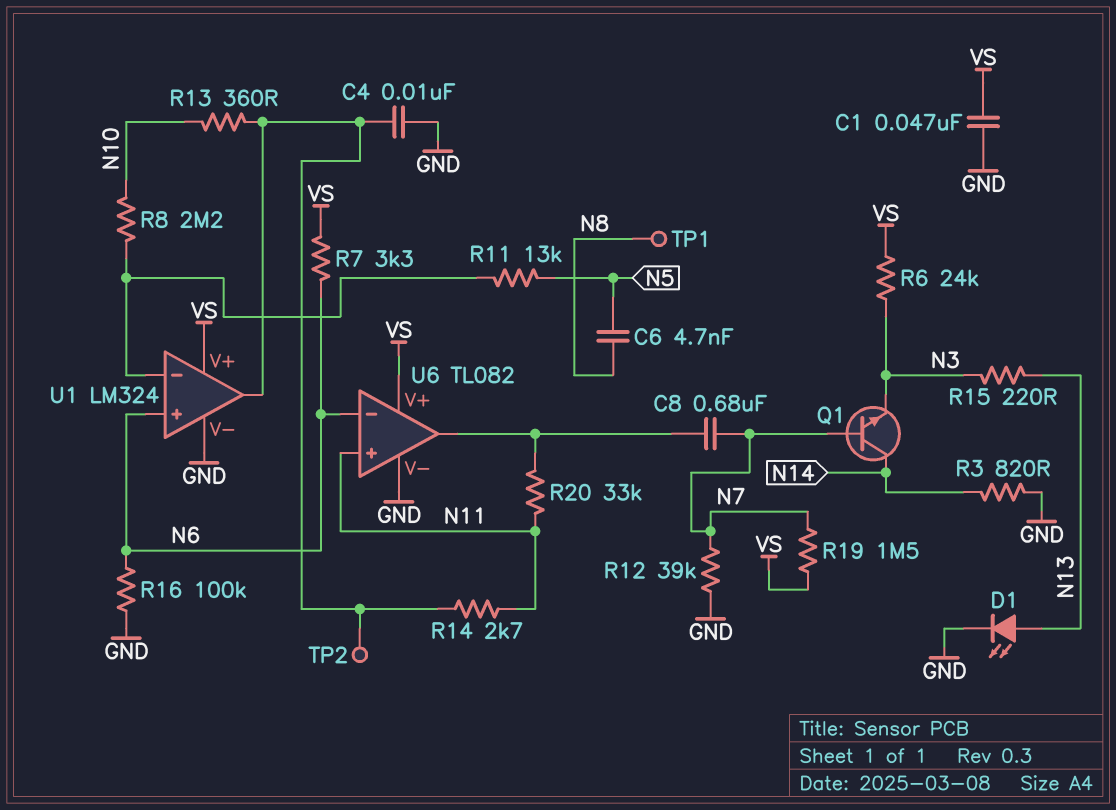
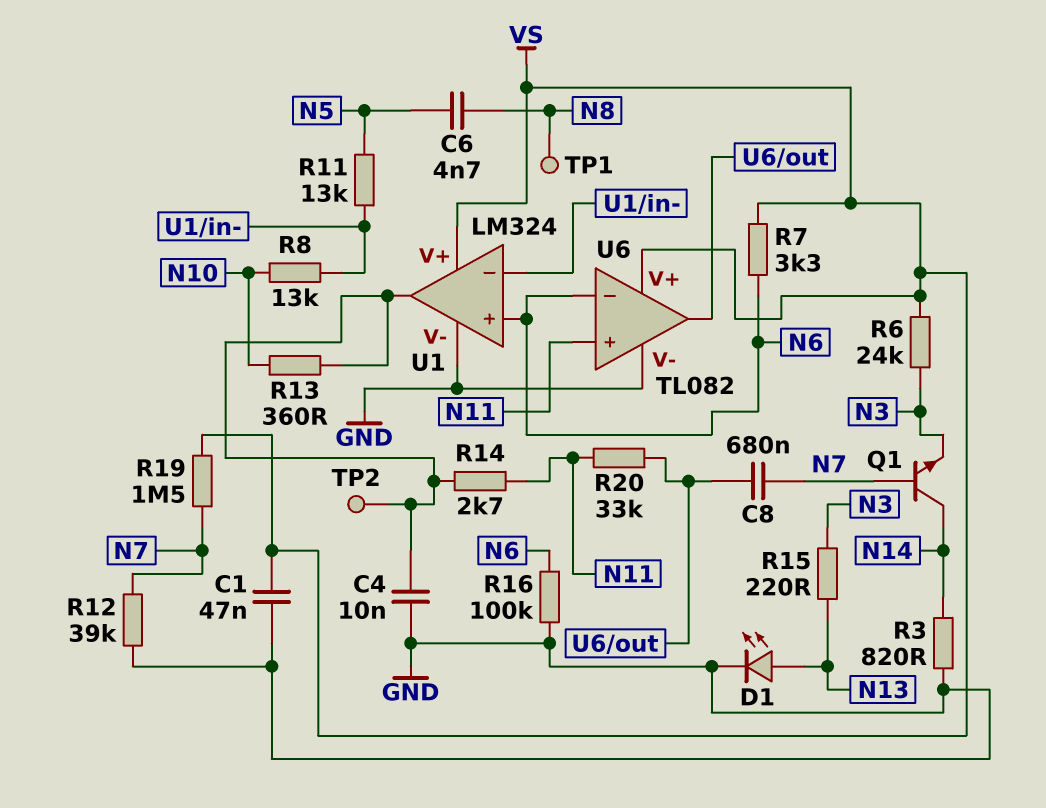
R8: 2.2M (N10, U1/in-) -> 13k (N10, U1/in-)

